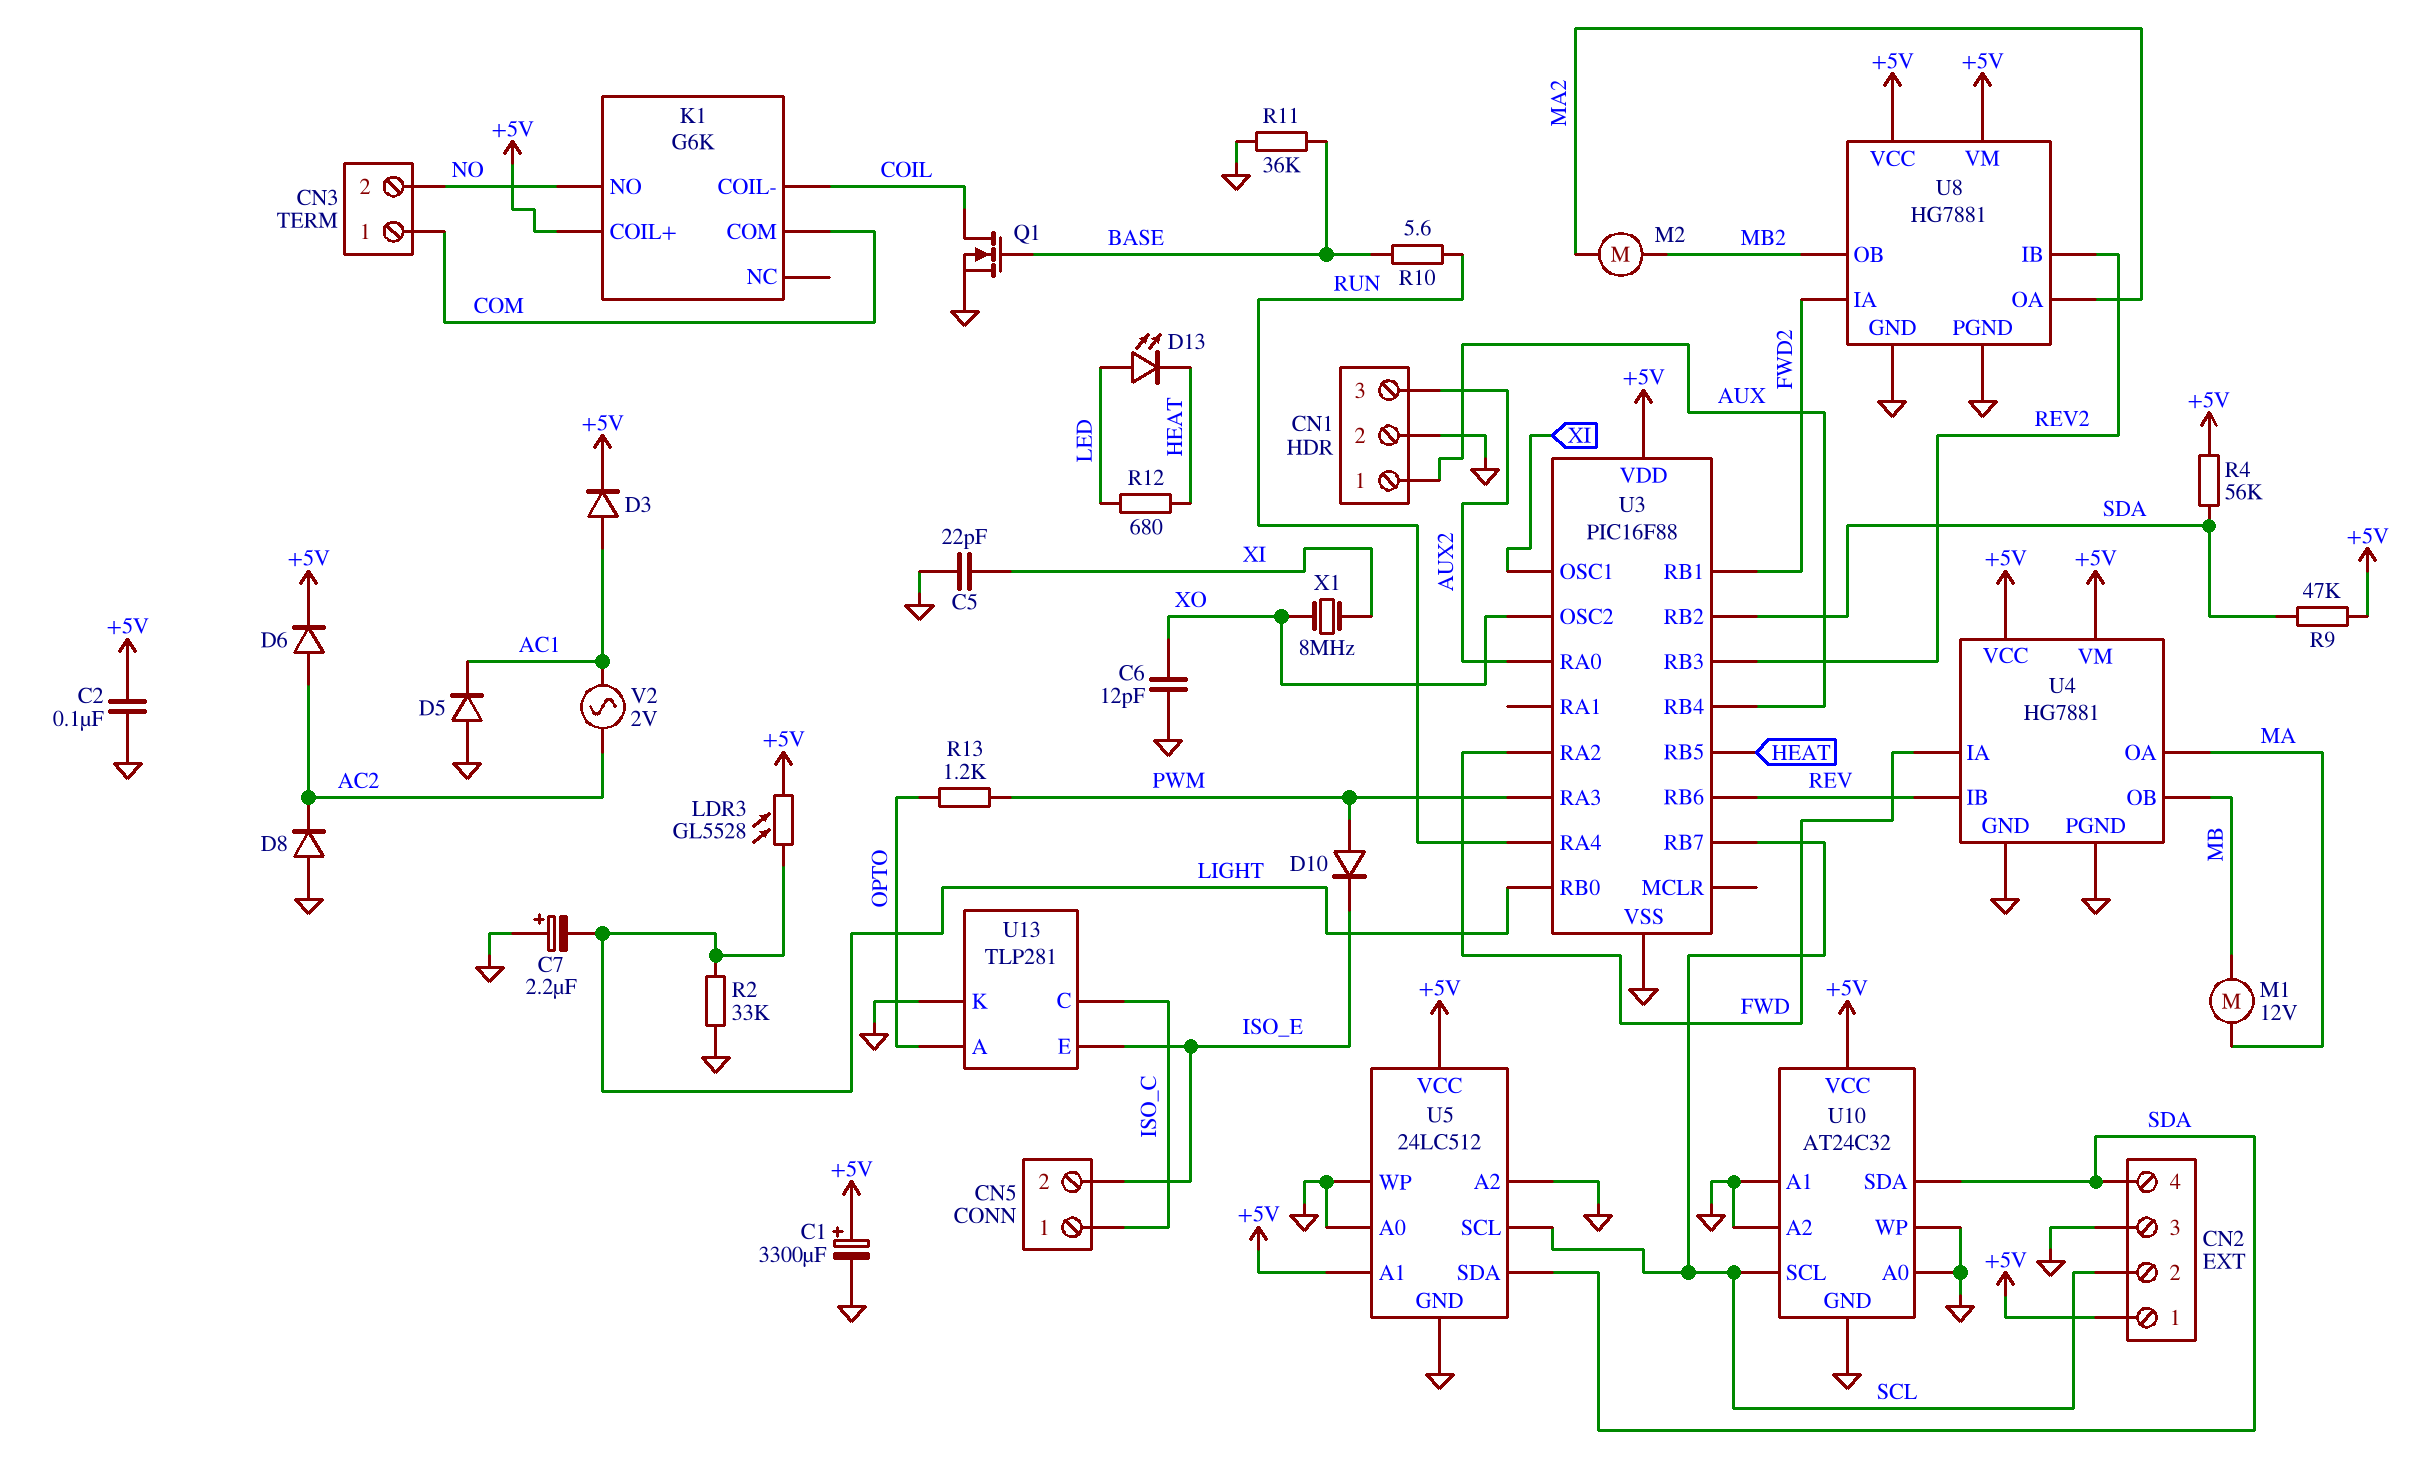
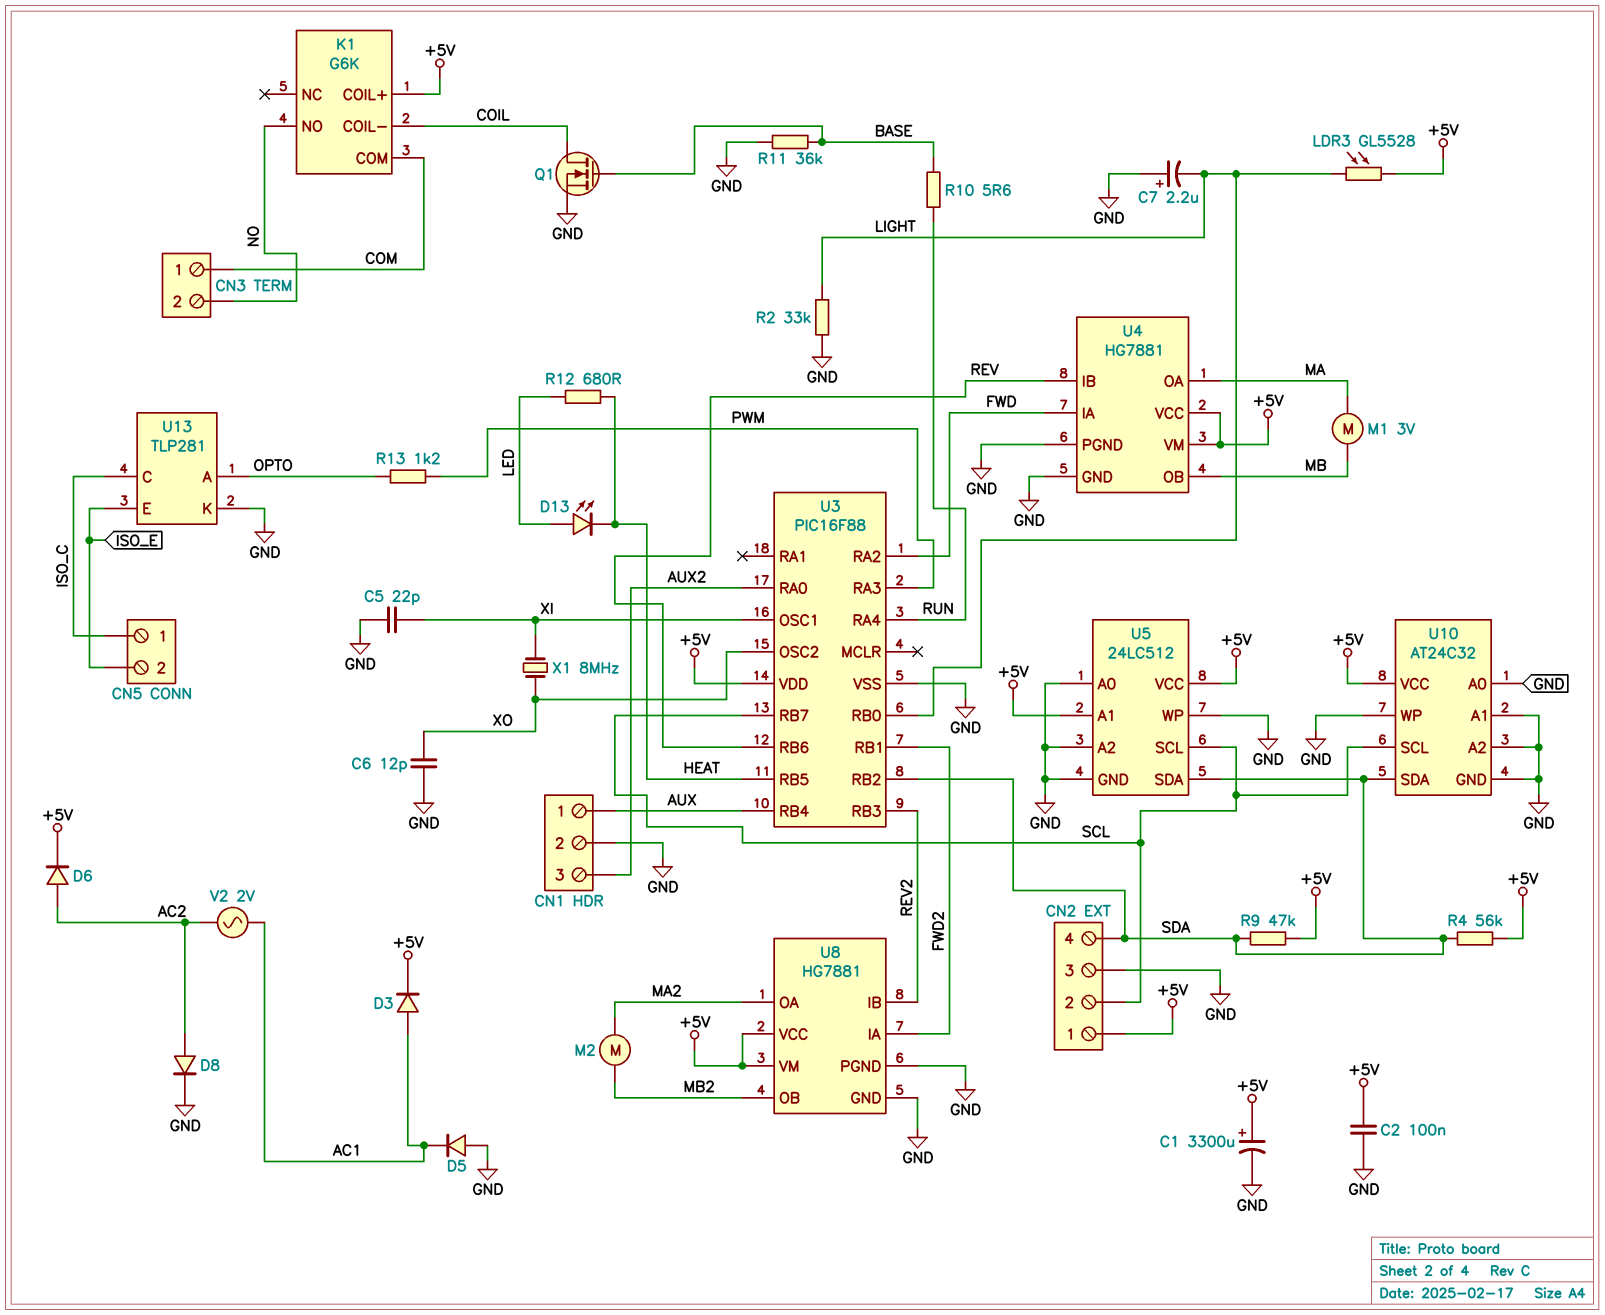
D8: diode (A GND, K AC2) -> diode (A AC2, K GND)
D10: diode (A PWM, K ISO_E) -> none
M1: motor 12V (MA, MB) -> motor 3V (MA, MB)

